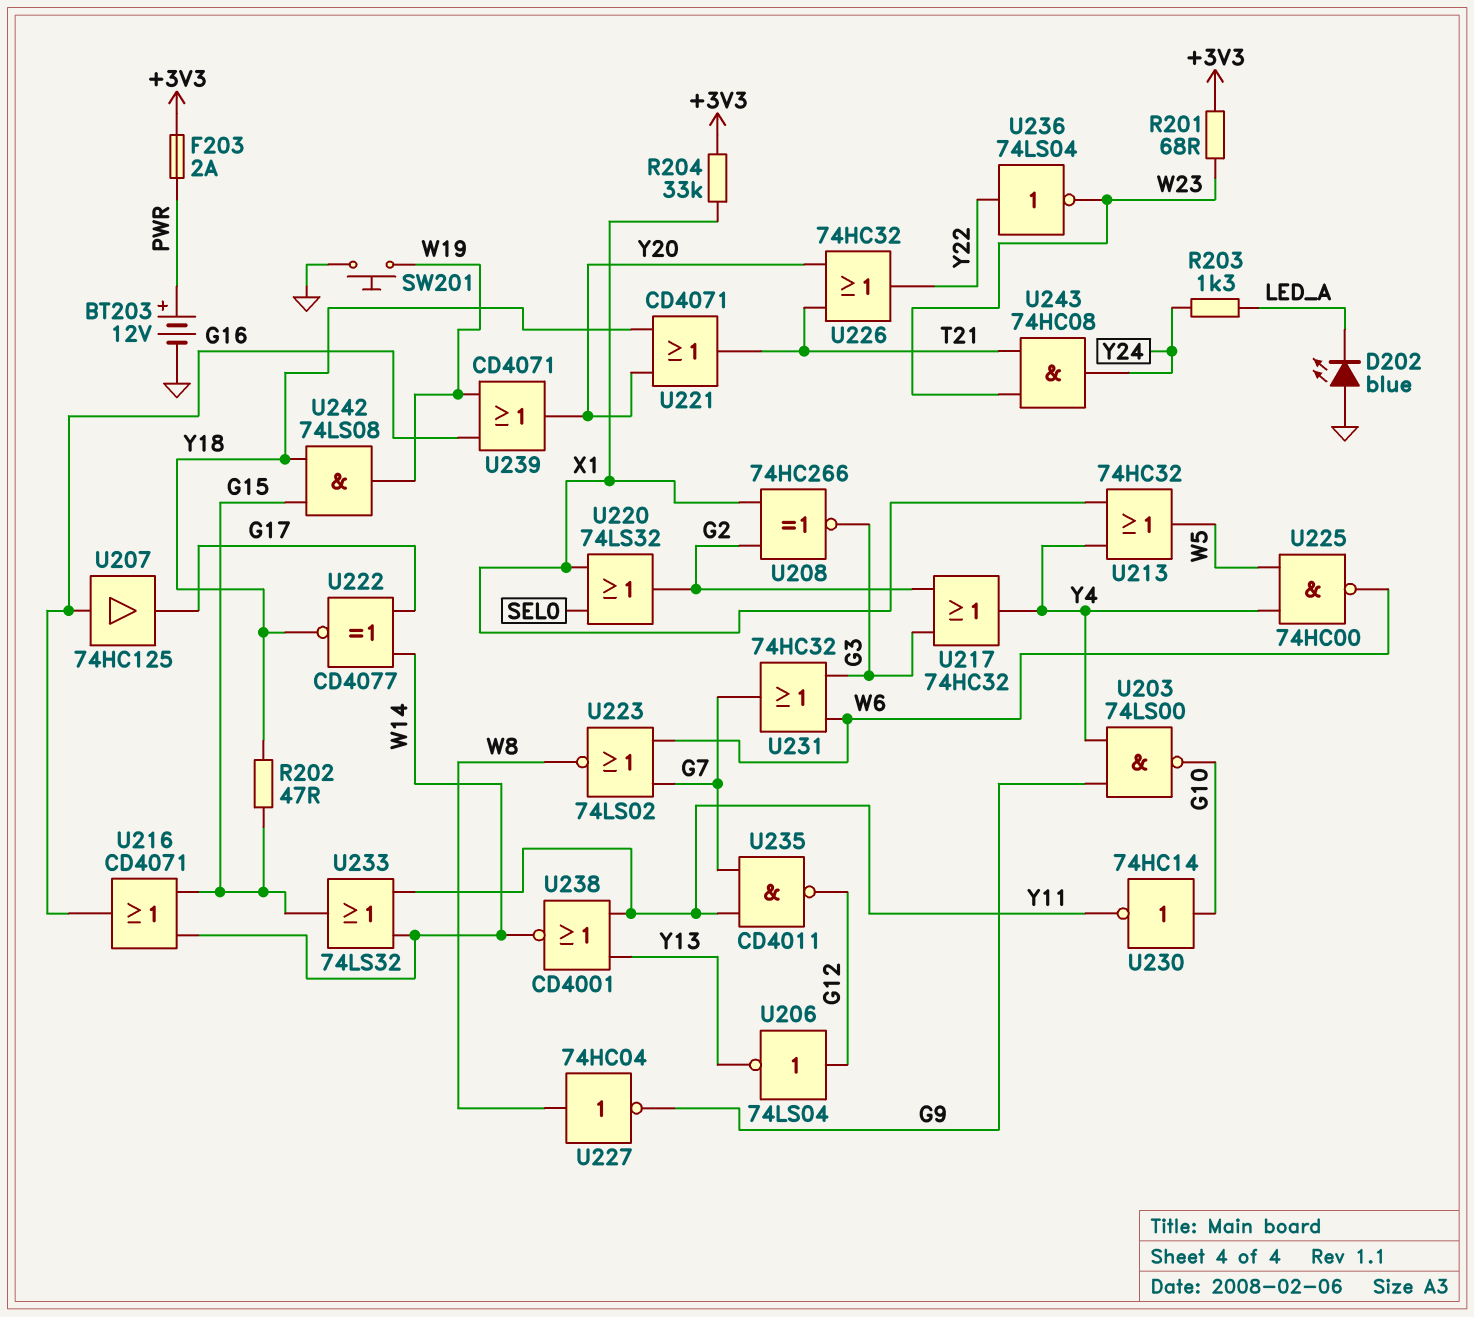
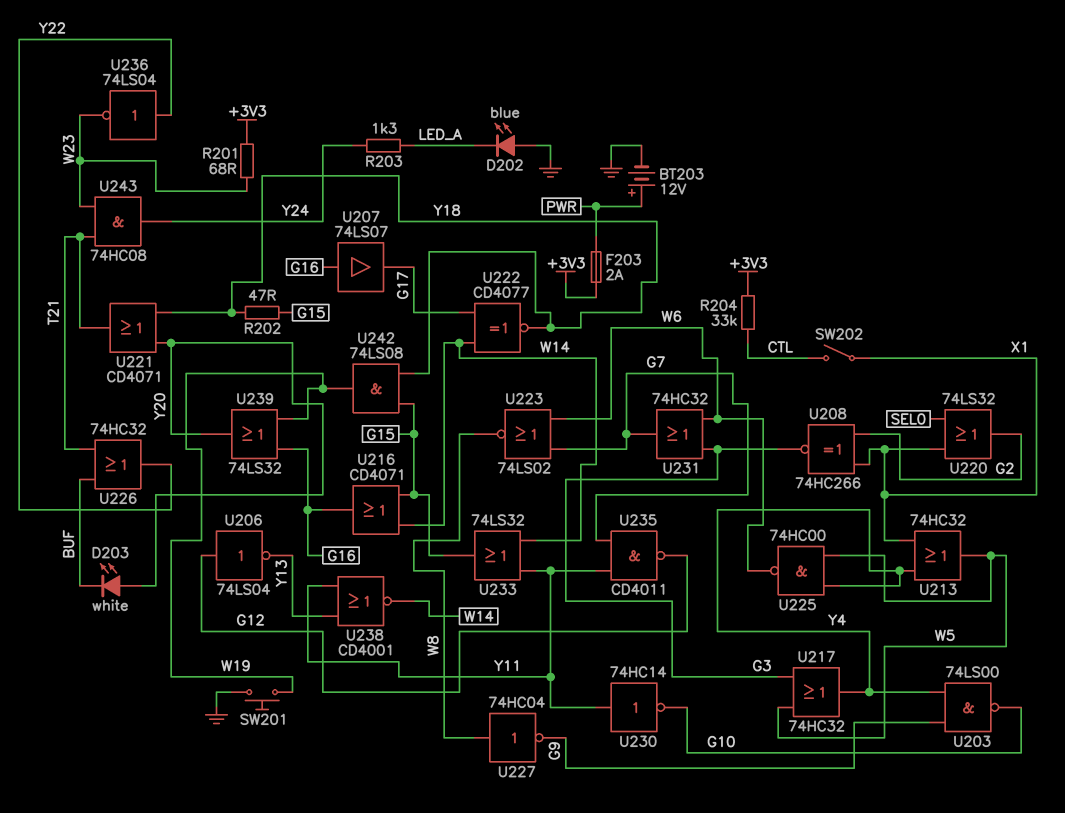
D203: none -> LED white (A Y20, K BUF)
R204: 33k (+3V3, X1) -> 33k (+3V3, CTL)
SW202: none -> switch (CTL, X1)
U207: buffer 74HC125 (in G16, out G17) -> buffer 74LS07 (in G16, out G17)
U217: OR 74HC32 (in G2, in G3, out Y4) -> OR 74HC32 (in G3, in W5, out Y4)
U226: OR 74HC32 (in T21, in Y20, out Y22) -> OR 74HC32 (in BUF, in T21, out Y22)
U230: NOT 74HC14 (in G10, out Y11) -> NOT 74HC14 (in Y11, out G10)
U239: OR CD4071 (in G16, in W19, out Y20) -> OR 74LS32 (in G16, in W19, out Y20)

